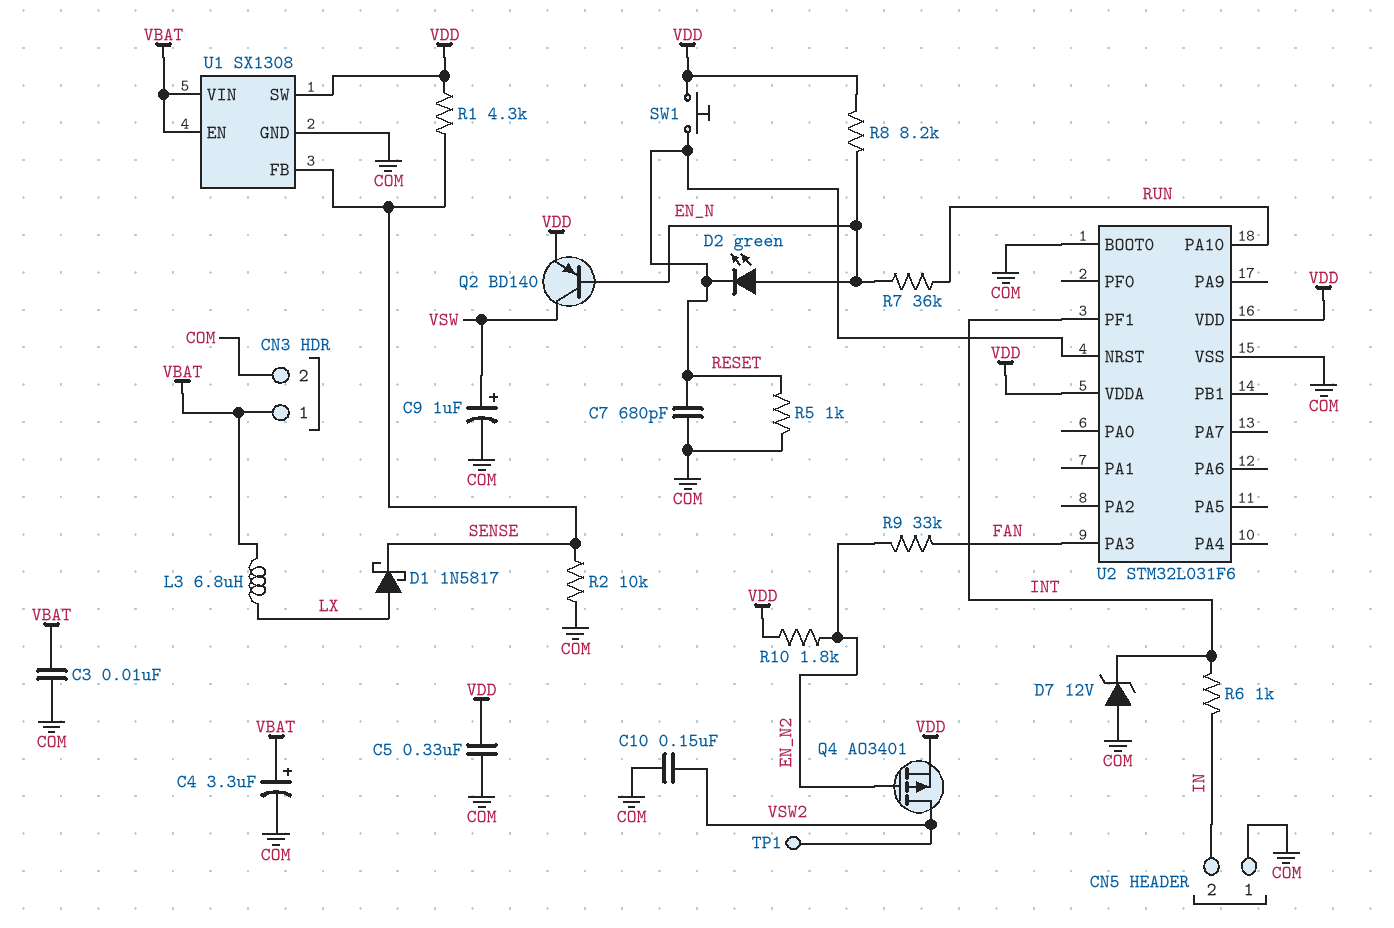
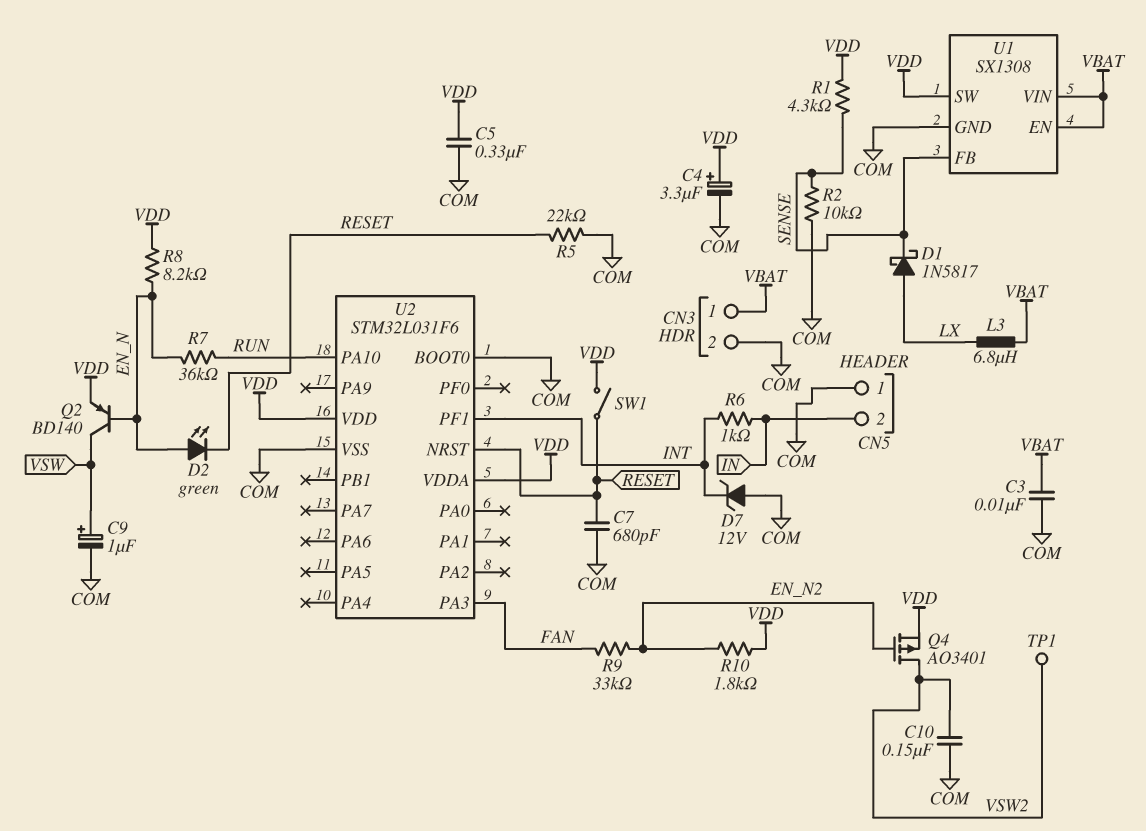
C4: 3.3uF (plus VBAT, minus COM) -> 3.3uF (plus VDD, minus COM)
R5: 1k (COM, RESET) -> 22k (COM, RESET)
SW1: button (RESET, VDD) -> switch (RESET, VDD)

